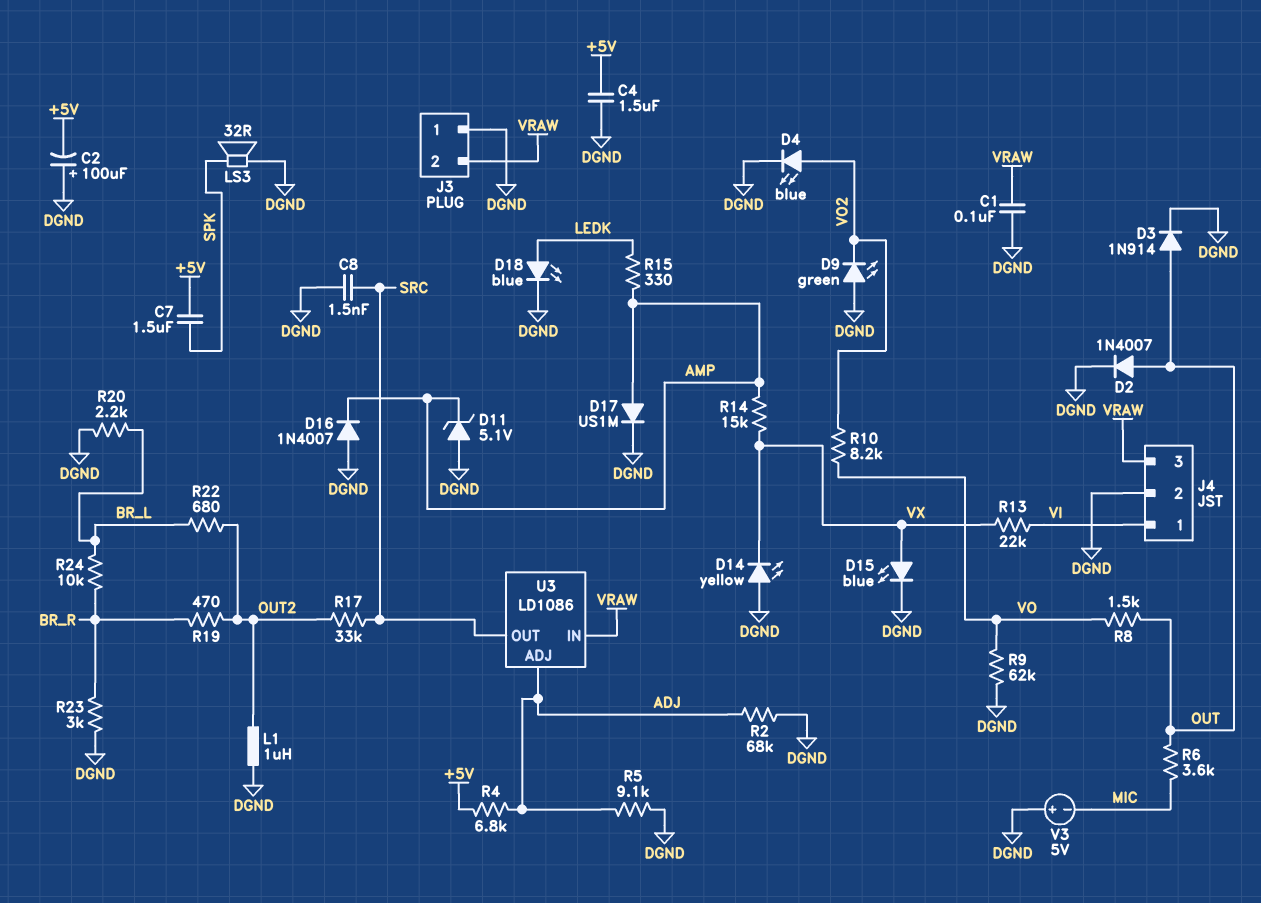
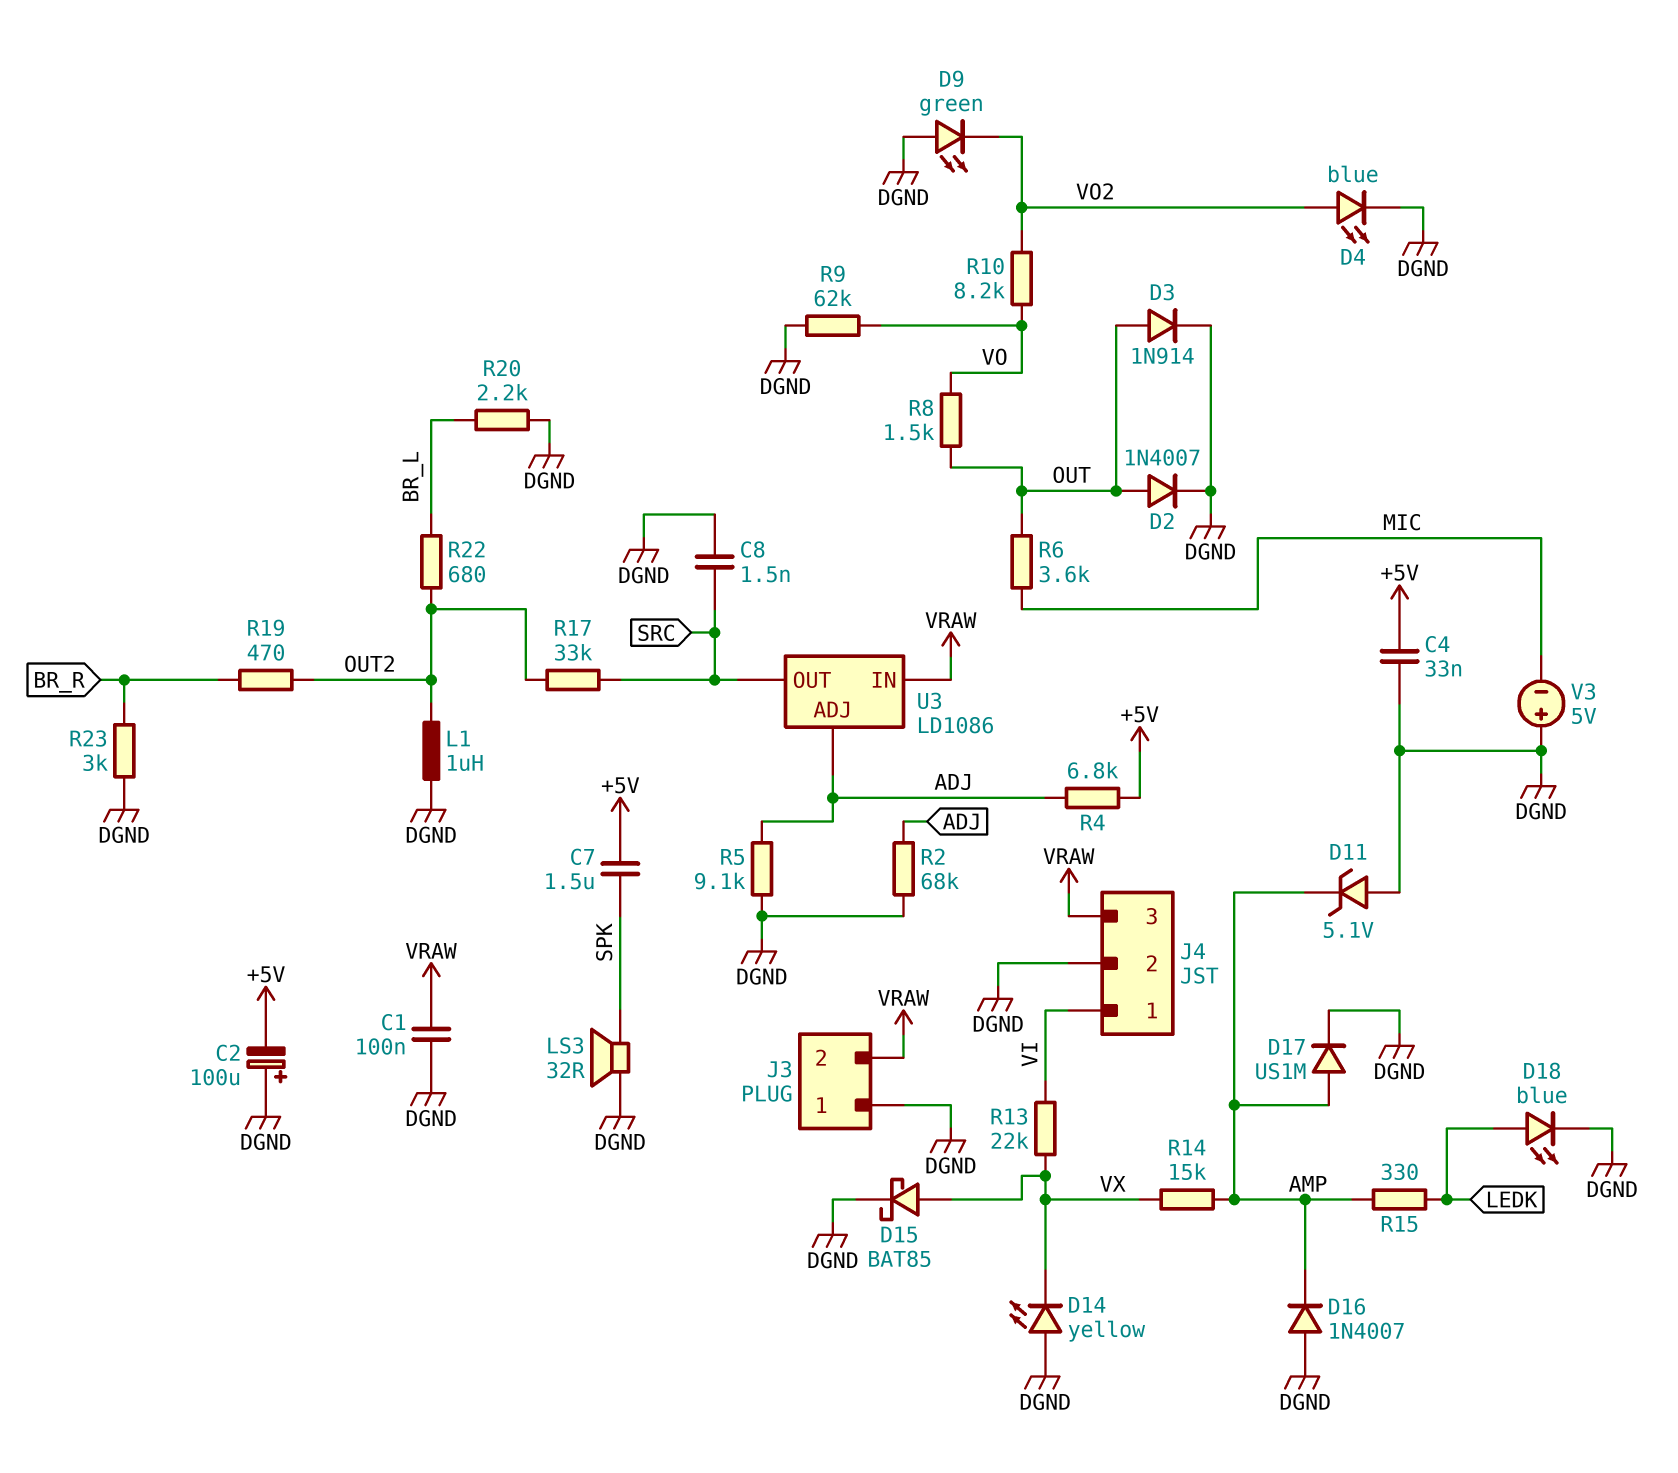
C4: 1.5uF (+5V, DGND) -> 33nF (+5V, DGND)
D15: LED blue (A VX, K DGND) -> schottky BAT85 (A VX, K DGND)
R24: 10k (BR_L, BR_R) -> none

